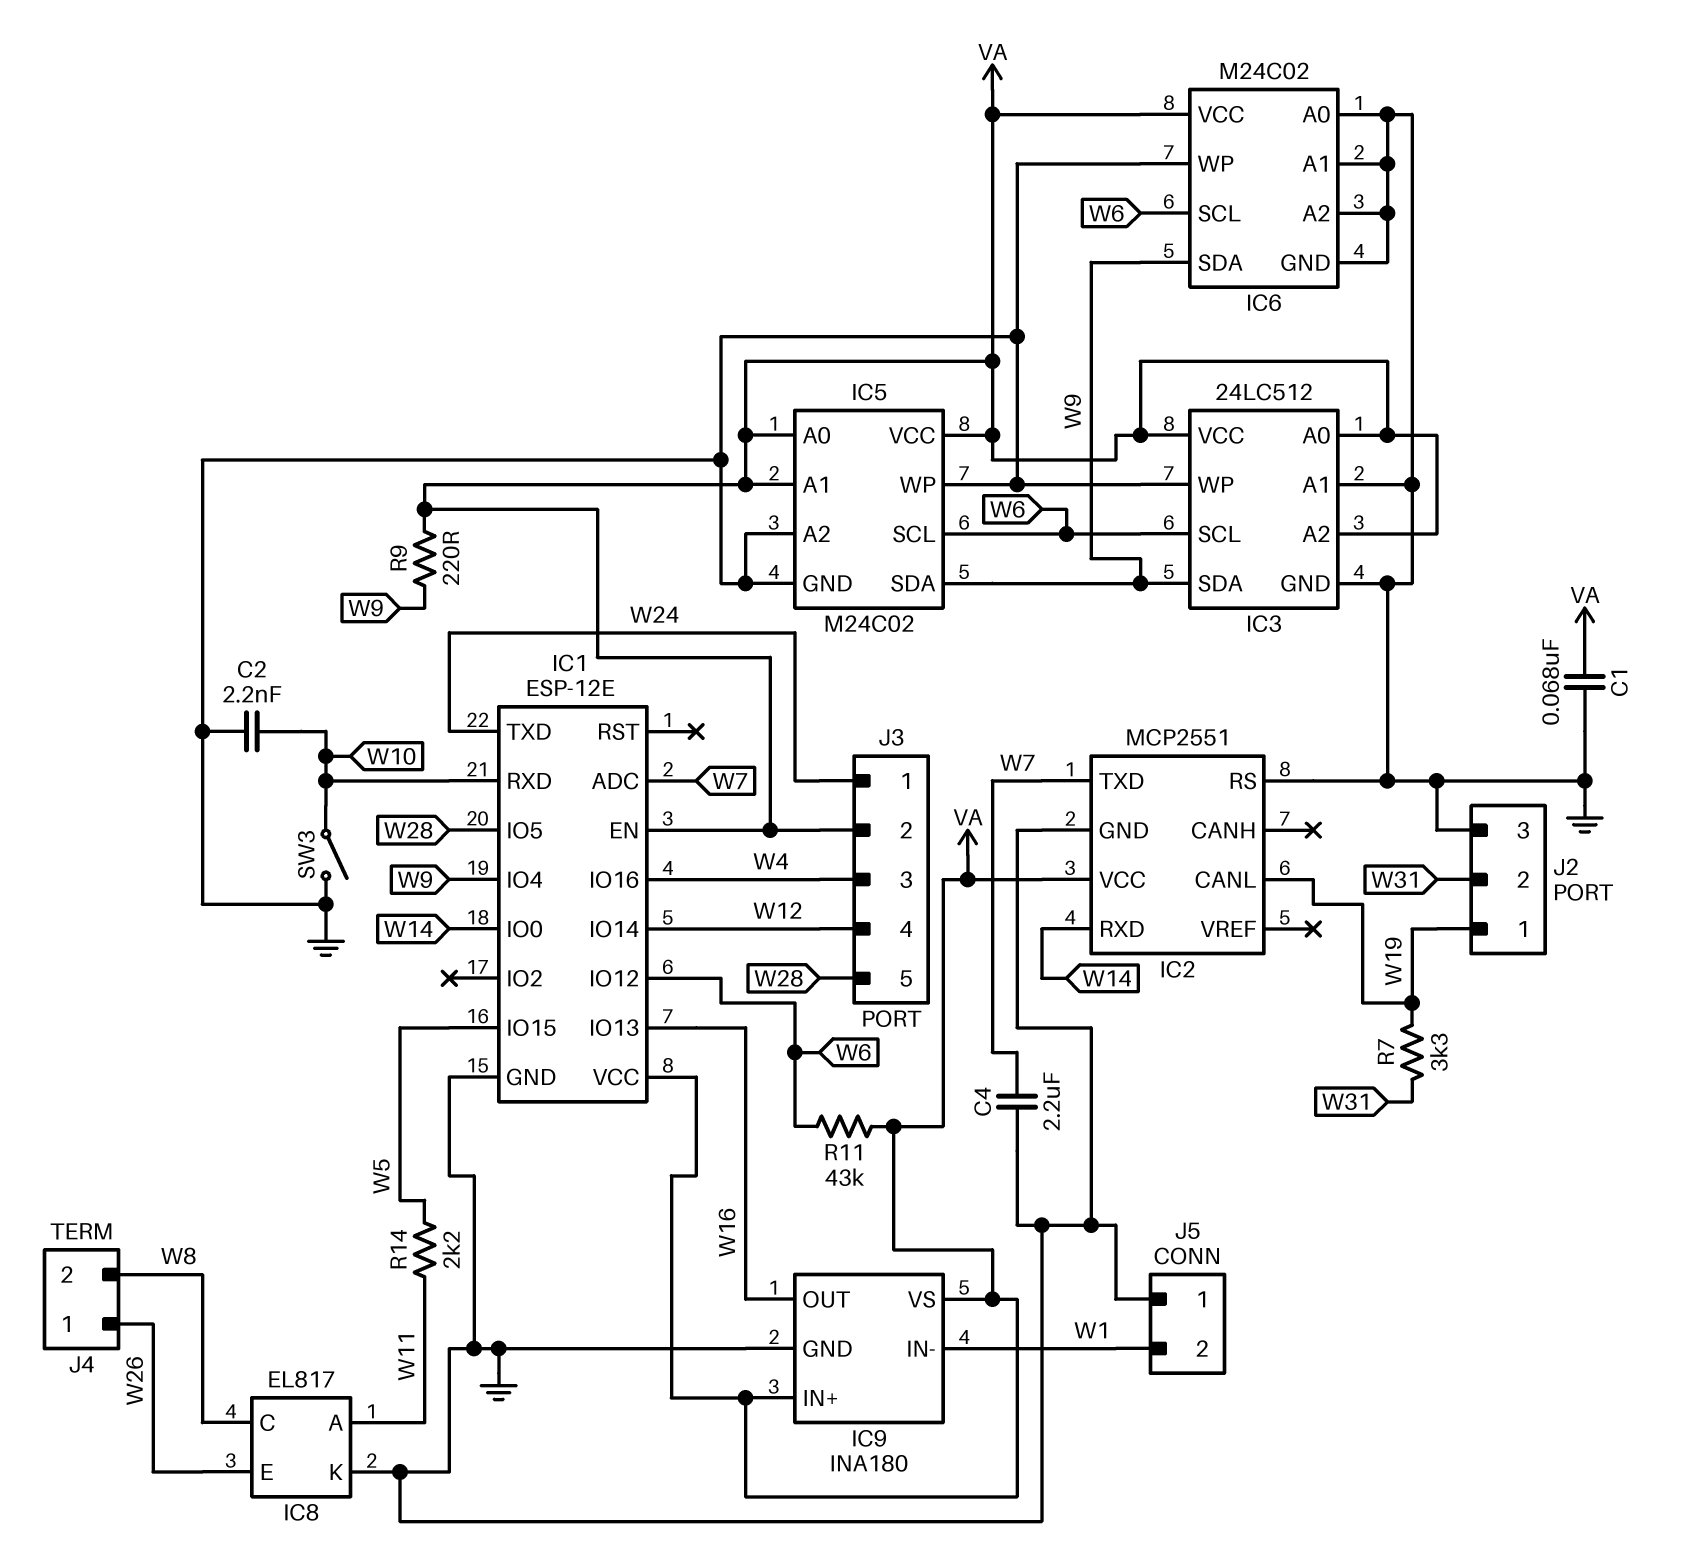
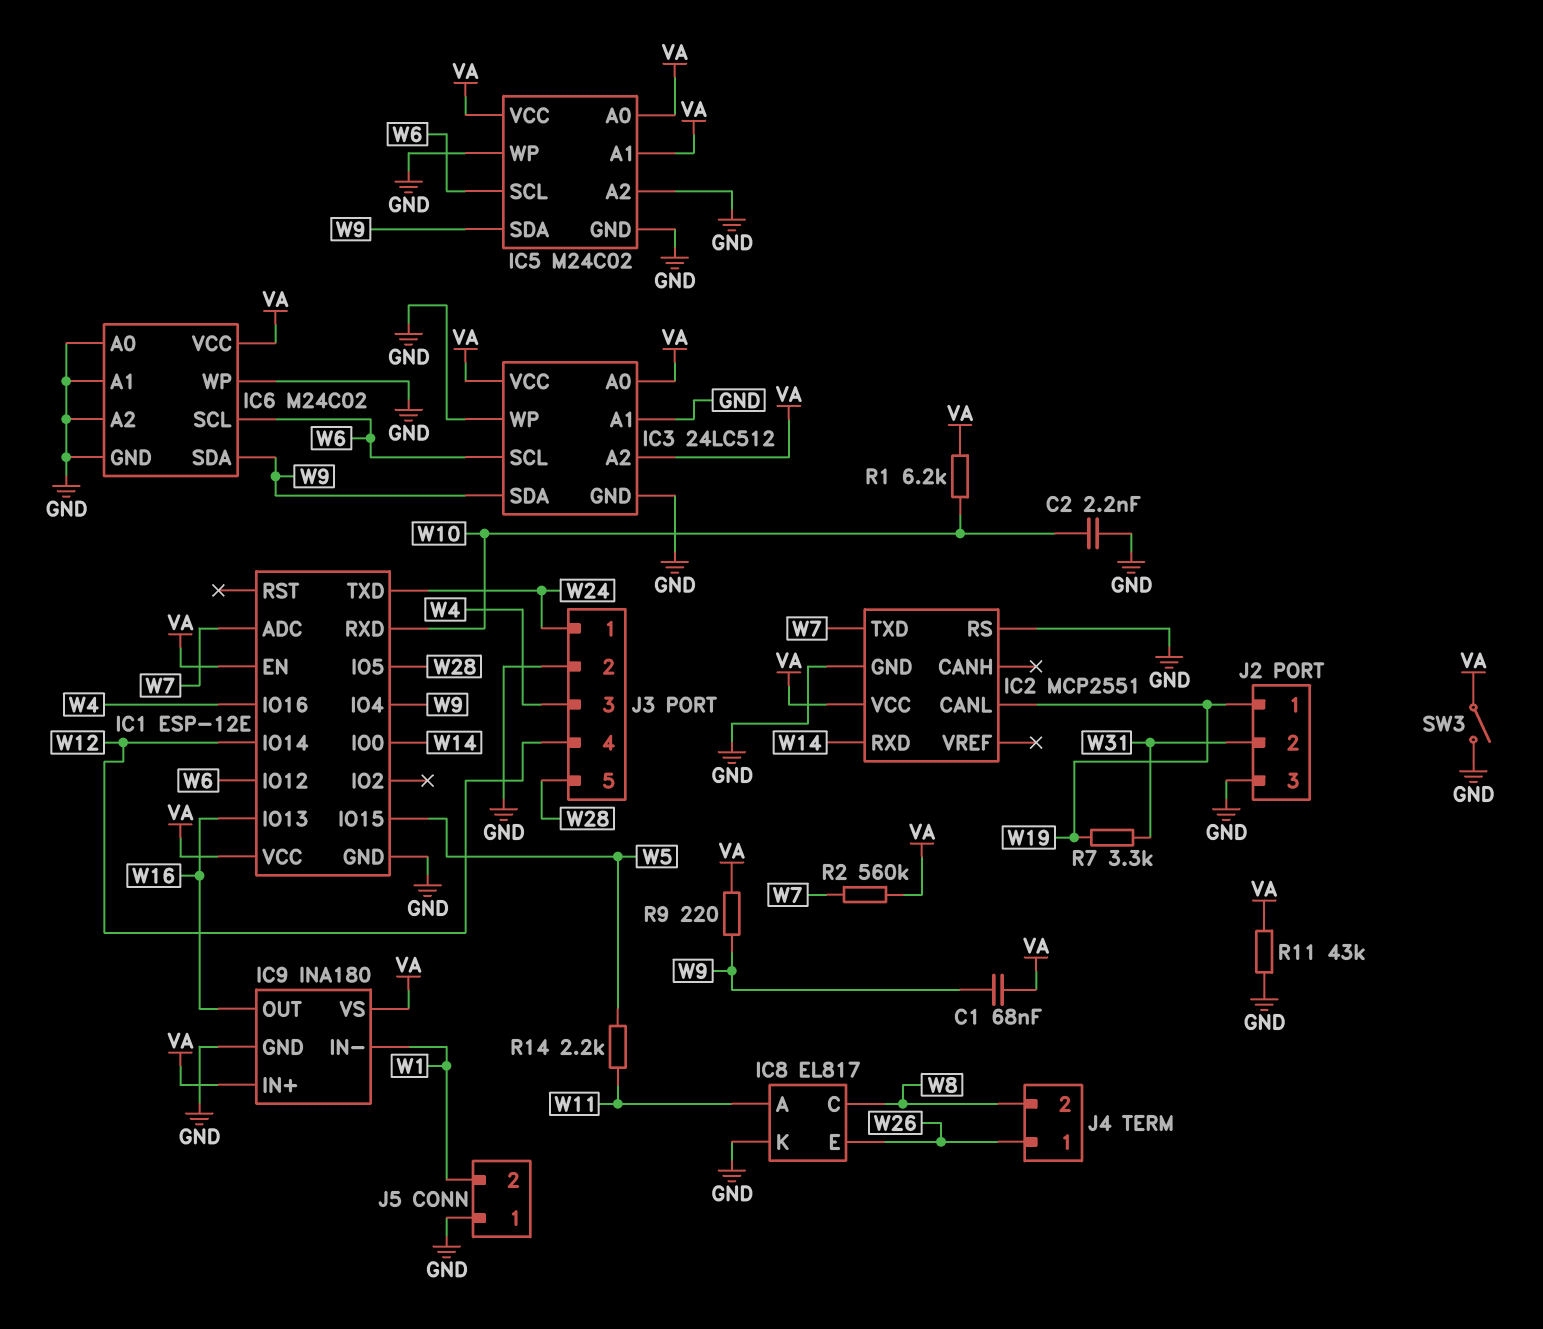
C1: 68nF (GND, VA) -> 68nF (VA, W9)
C4: 2.2uF (GND, W7) -> none
J3 pin 2: VA -> GND
R1: none -> 6.2k (VA, W10)
R2: none -> 560k (VA, W7)
R11: 43k (VA, W6) -> 43k (GND, VA)
SW3: switch (GND, W10) -> switch (GND, VA)

